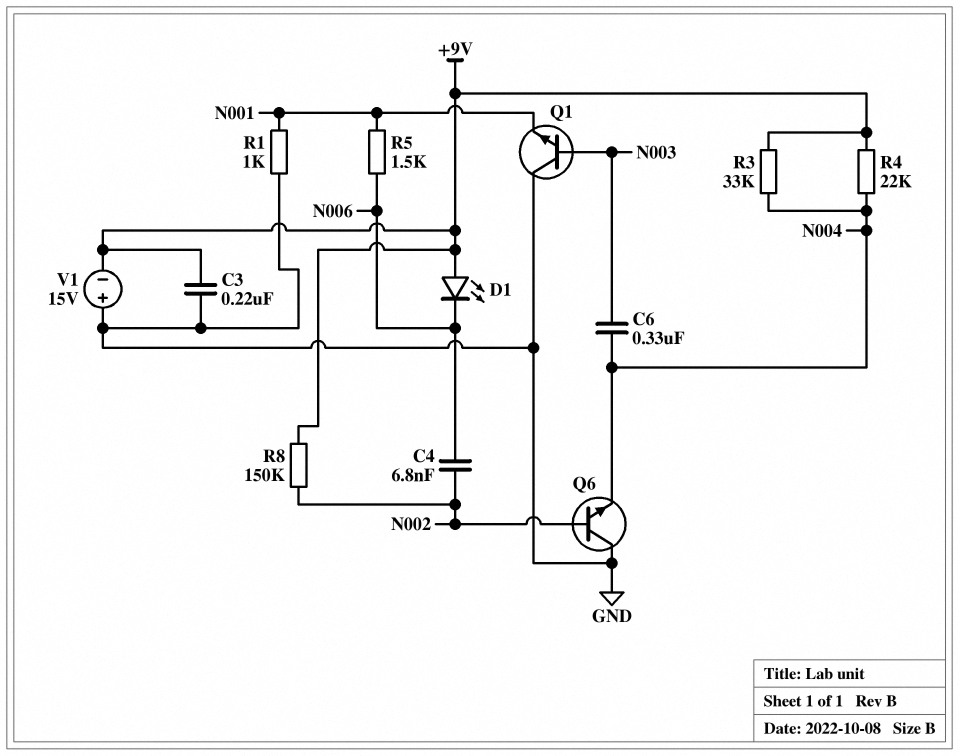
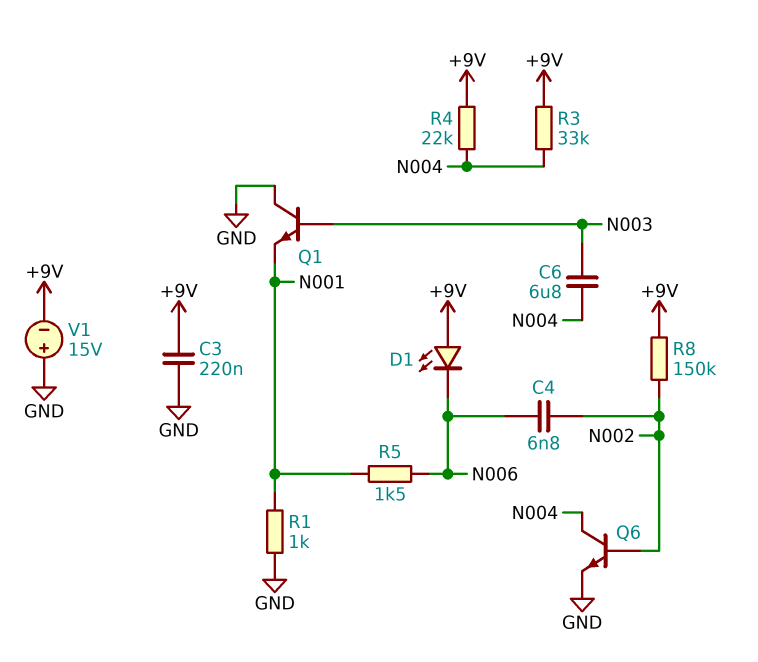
C6: 330nF (N003, N004) -> 6.8uF (N003, N004)
Q6: NPN (B N002, C GND, E N004) -> NPN (B N002, C N004, E GND)

